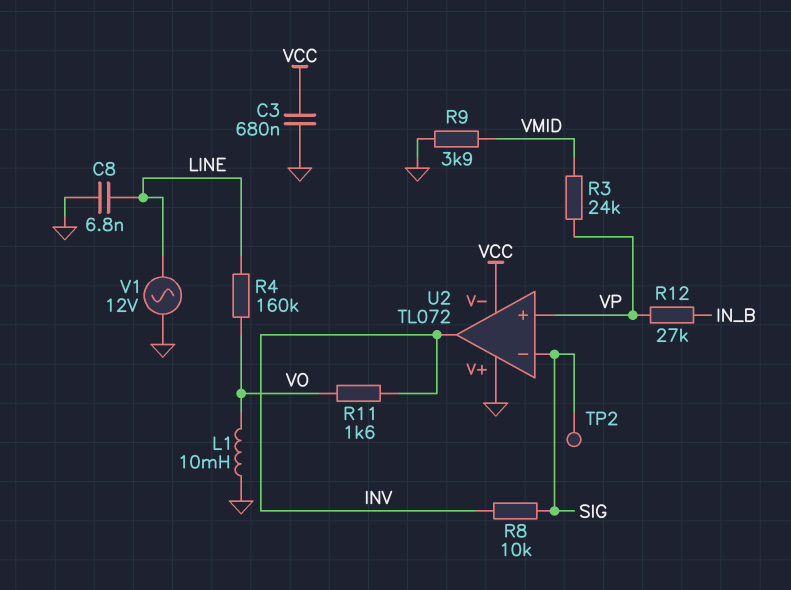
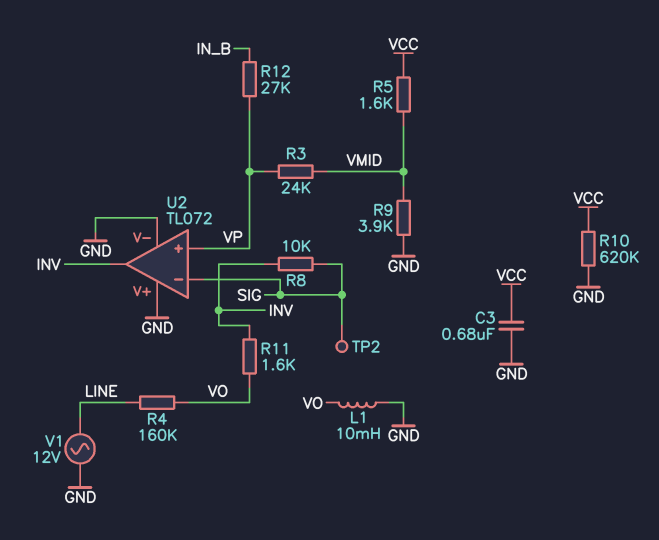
C8: 6.8nF (GND, LINE) -> none
R5: none -> 1.6k (VCC, VMID)
R10: none -> 620k (GND, VCC)
U2 pin V-: VCC -> GND

